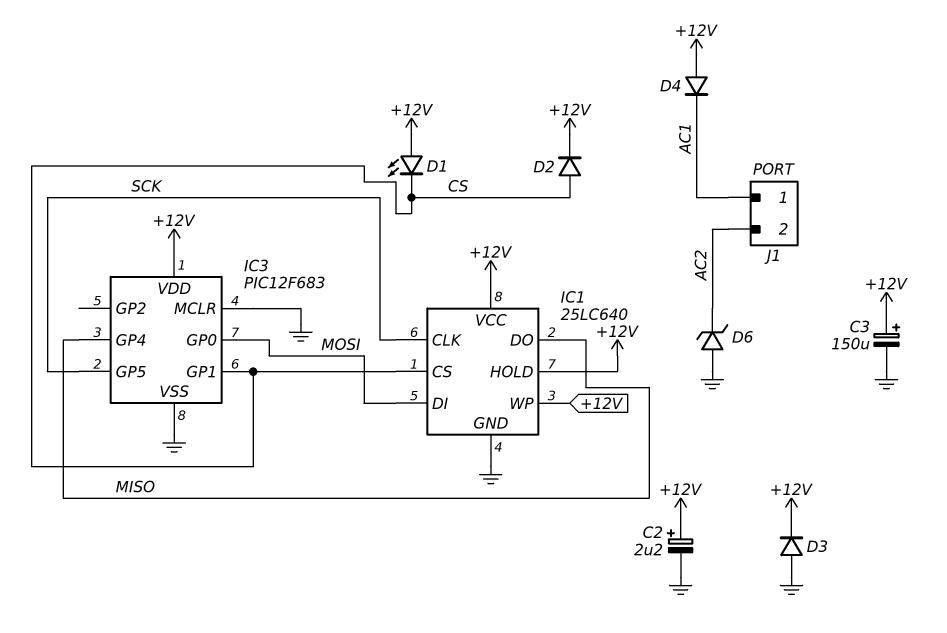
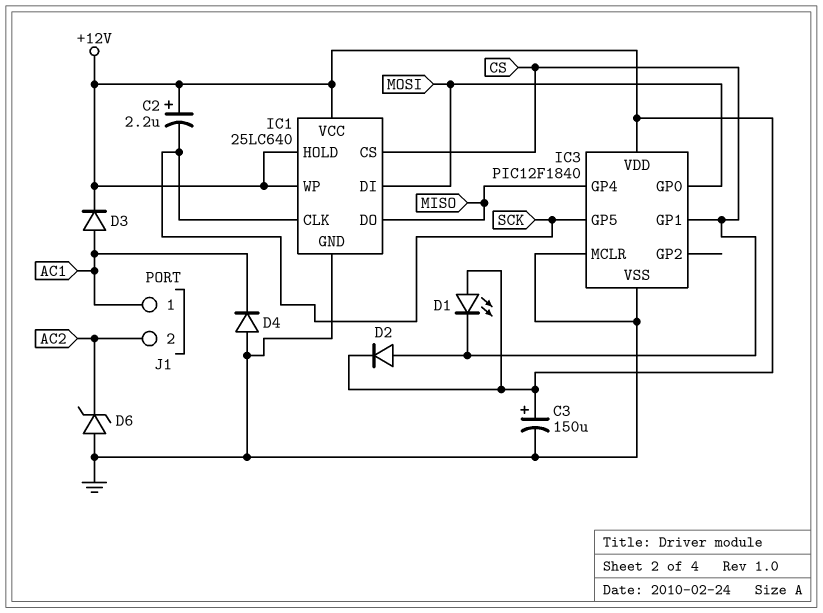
C2: 2.2uF (plus +12V, minus GND) -> 2.2uF (plus +12V, minus SCK)
D3: diode (A GND, K +12V) -> diode (A AC1, K +12V)
D4: diode (A +12V, K AC1) -> diode (A GND, K AC1)
IC3: PIC12F683 -> PIC12F1840

